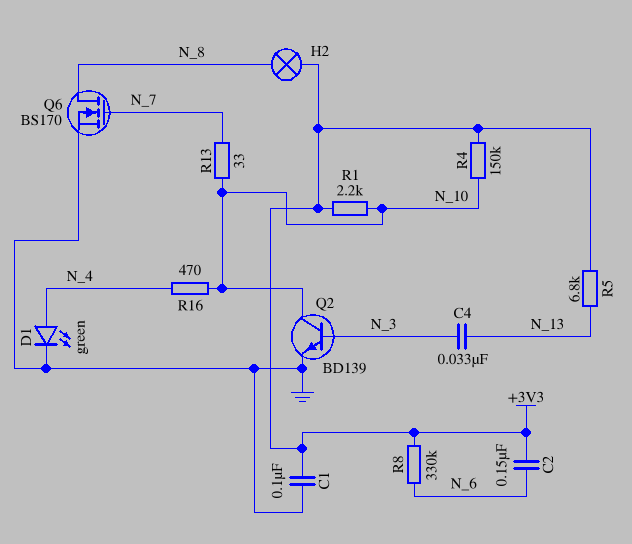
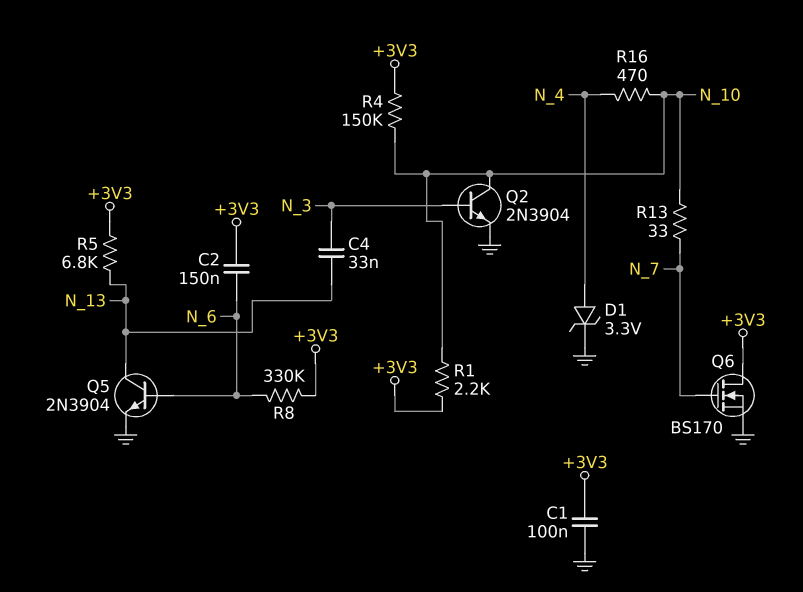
D1: LED green (A N_4, K GND) -> zener 3.3V (A N_4, K GND)
H2: lamp (+3V3, N_8) -> none
Q2: NPN BD139 (B N_3, C N_10, E GND) -> NPN 2N3904 (B N_3, C N_10, E GND)
Q5: none -> NPN 2N3904 (B N_6, C N_13, E GND)
Q6: NMOS BS170 (G N_7, D N_8, S GND) -> NMOS BS170 (G N_7, D +3V3, S GND)

